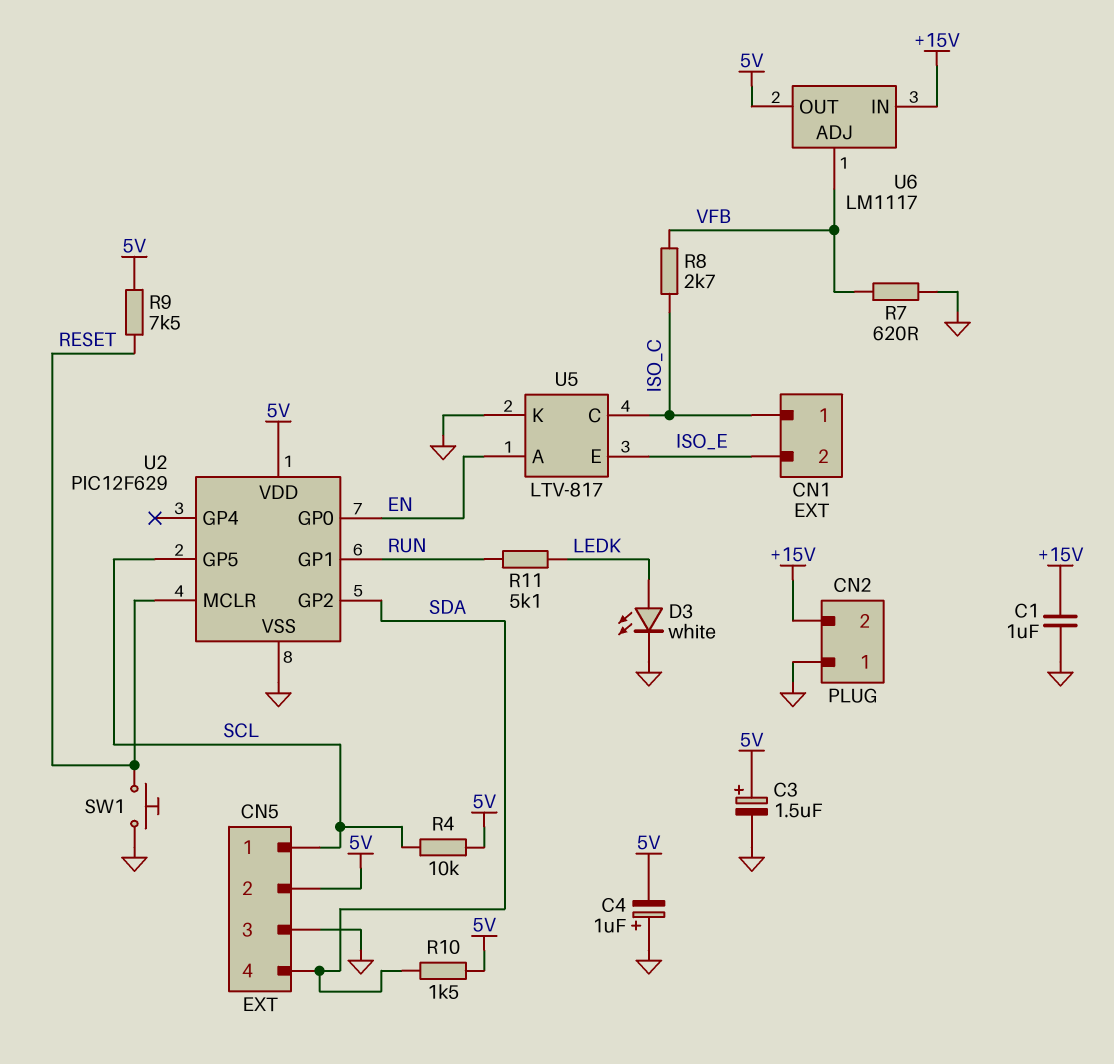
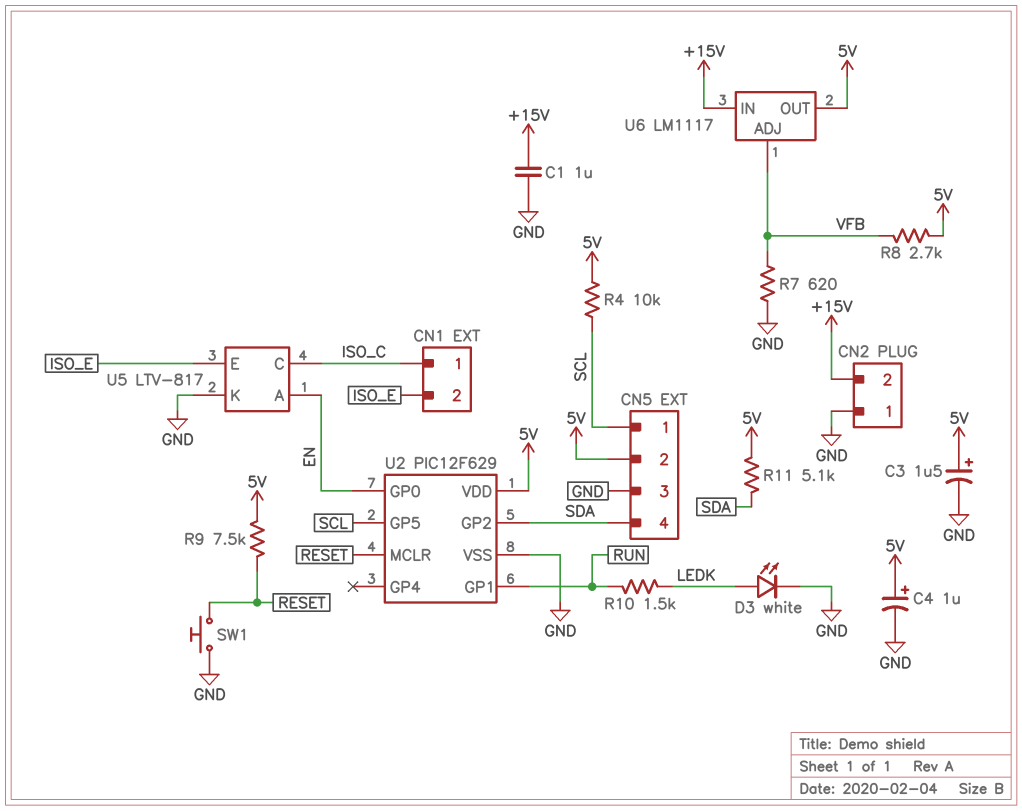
C4: 1uF (plus GND, minus 5V) -> 1uF (plus 5V, minus GND)
R8: 2.7k (ISO_C, VFB) -> 2.7k (5V, VFB)
R10: 1.5k (5V, SDA) -> 1.5k (LEDK, RUN)
R11: 5.1k (LEDK, RUN) -> 5.1k (5V, SDA)

